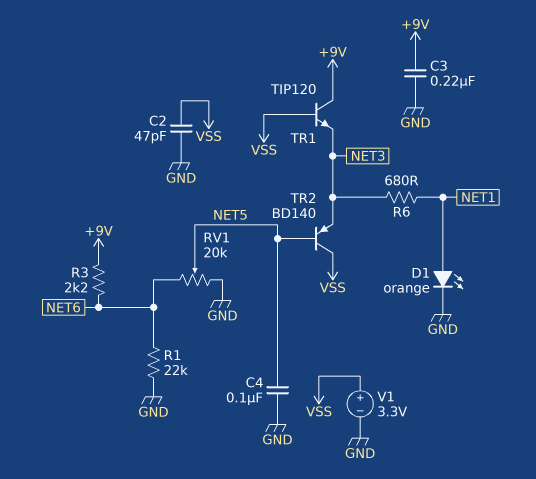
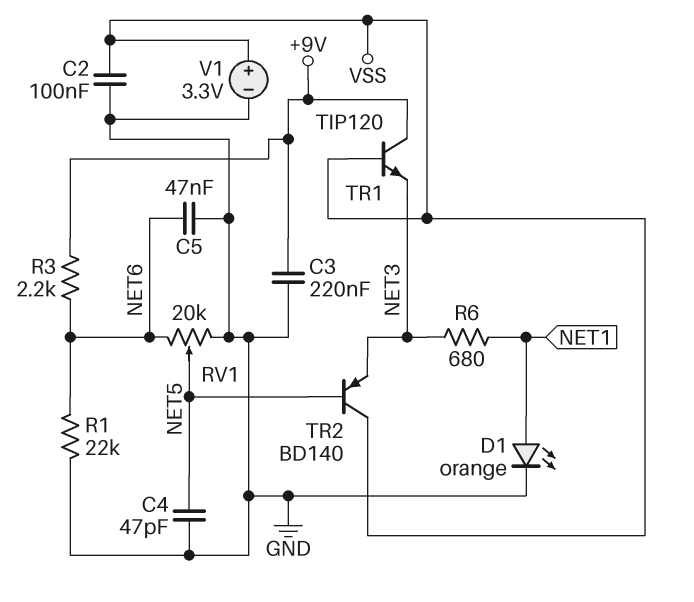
C2: 47pF (GND, VSS) -> 100nF (GND, VSS)
C4: 100nF (GND, NET5) -> 47pF (GND, NET5)
C5: none -> 47nF (GND, NET6)

